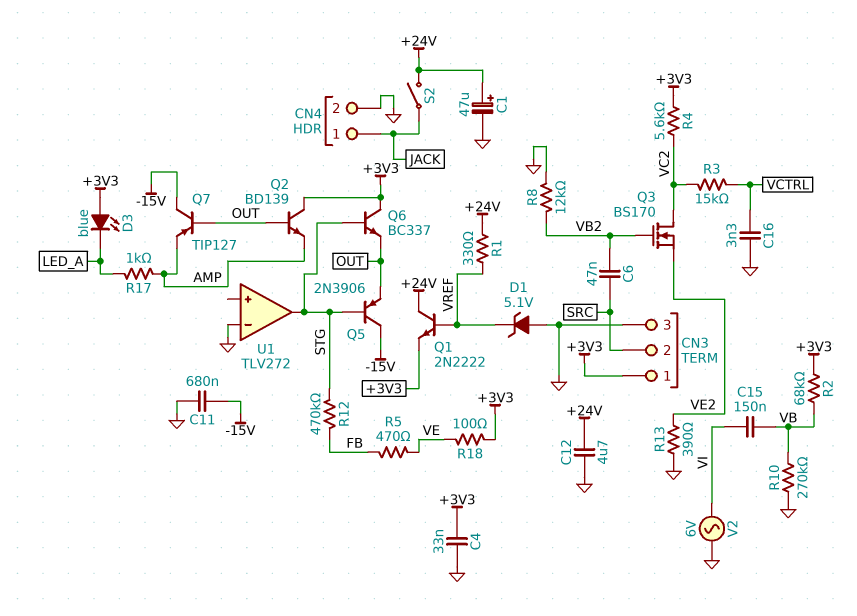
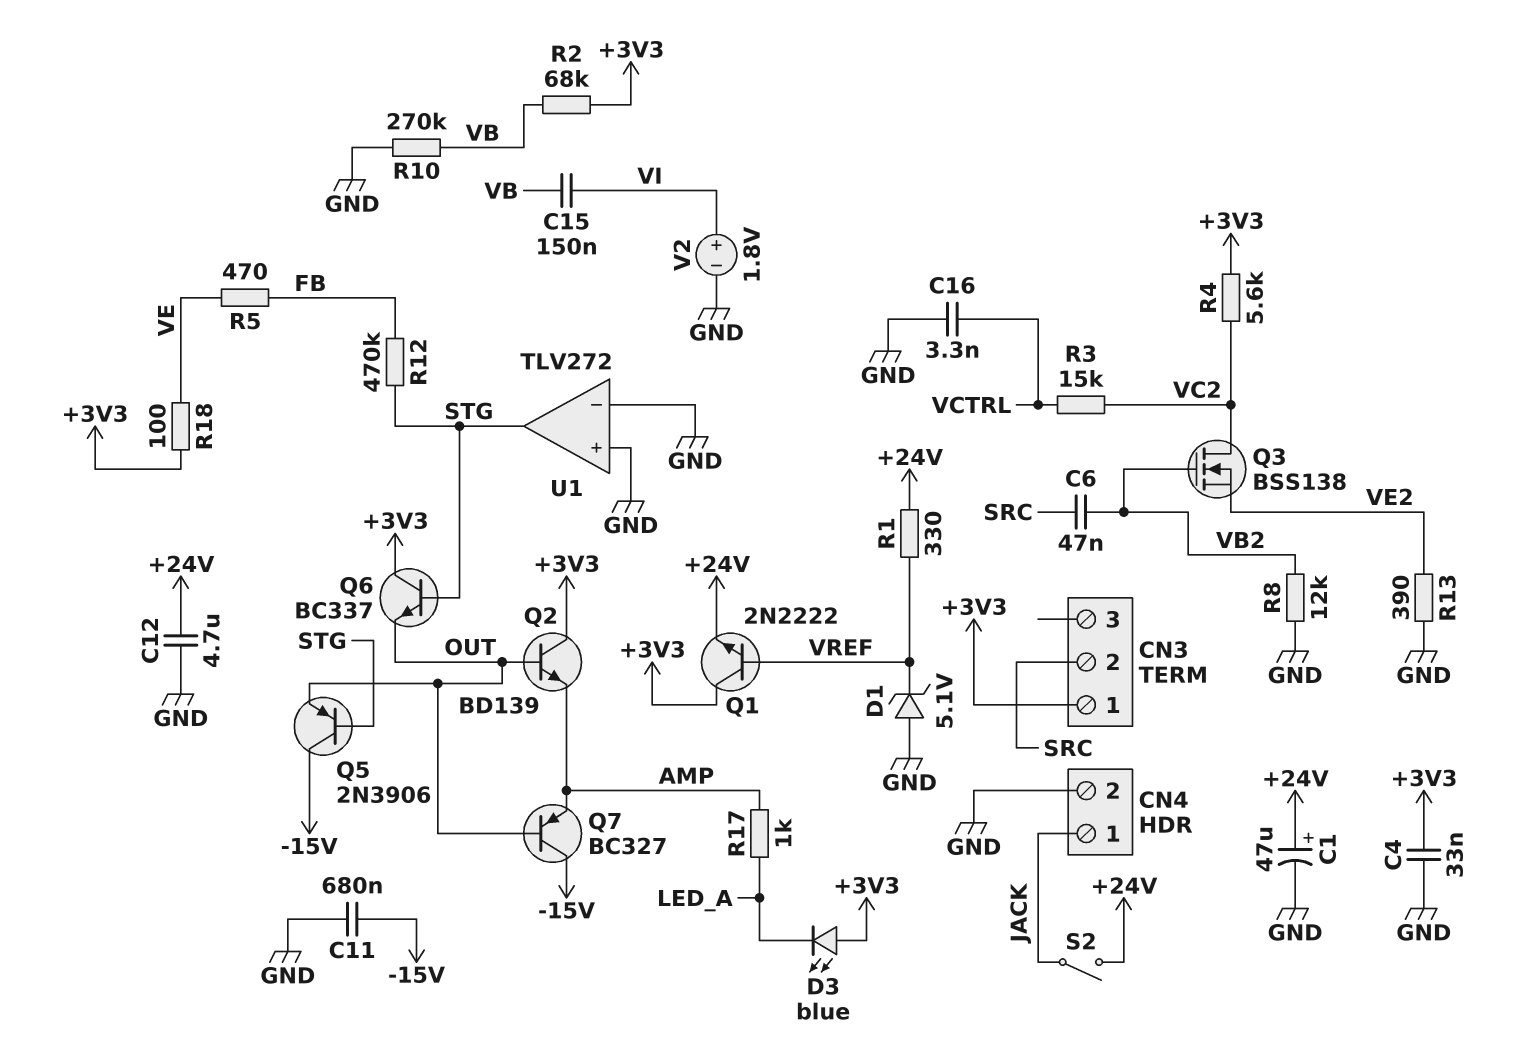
CN3 pin 3: GND -> none
Q1: NPN 2N2222 (B VREF, C +24V, E +3V3) -> NPN 2N2222 (B VREF, C +3V3, E +24V)
Q3: NMOS BS170 (G VB2, D VC2, S VE2) -> NMOS BSS138 (G VB2, D VC2, S VE2)
Q7: PNP TIP127 (B OUT, C -15V, E AMP) -> PNP BC327 (B OUT, C -15V, E AMP)
U1 pin in+: none -> GND
V2: AC 6V (GND, VI) -> 1.8V (plus VI, minus GND)

